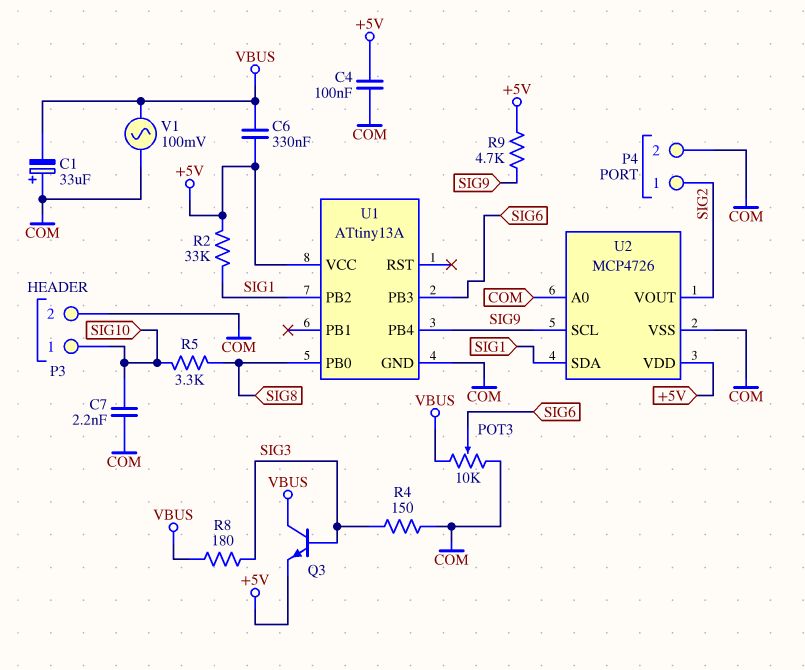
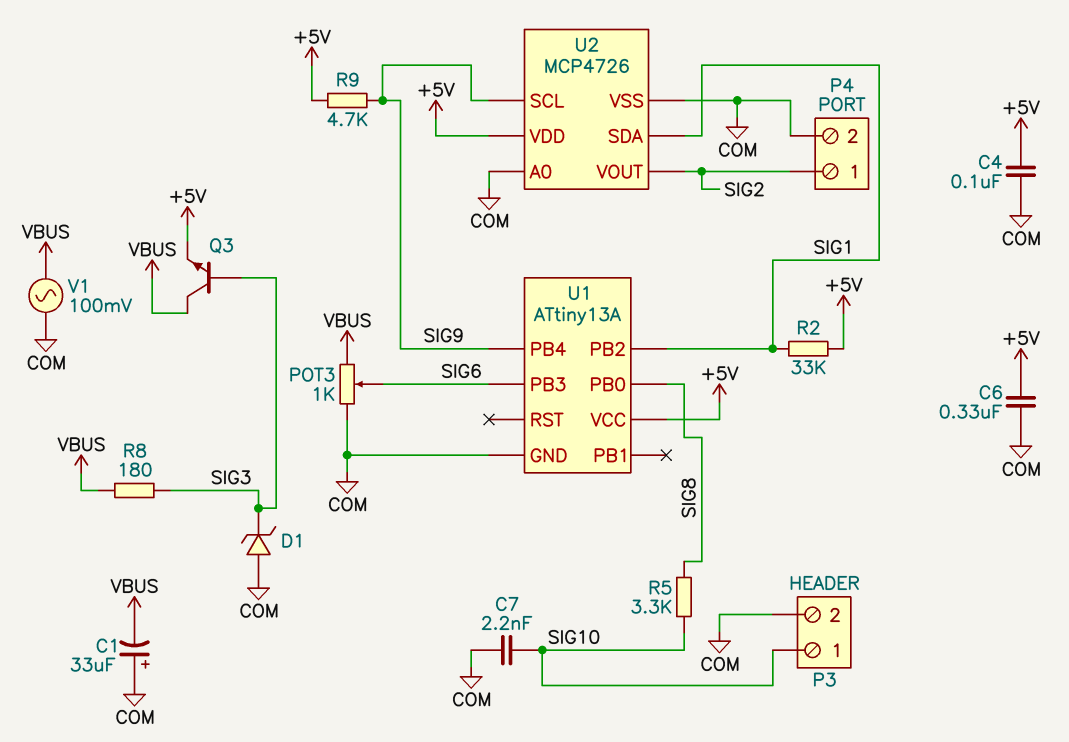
C6: 330nF (+5V, VBUS) -> 330nF (+5V, COM)
D1: none -> zener (A COM, K SIG3)
POT3: 10k (COM, VBUS, wiper SIG6) -> 1k (COM, VBUS, wiper SIG6)
R4: 150 (COM, SIG3) -> none

